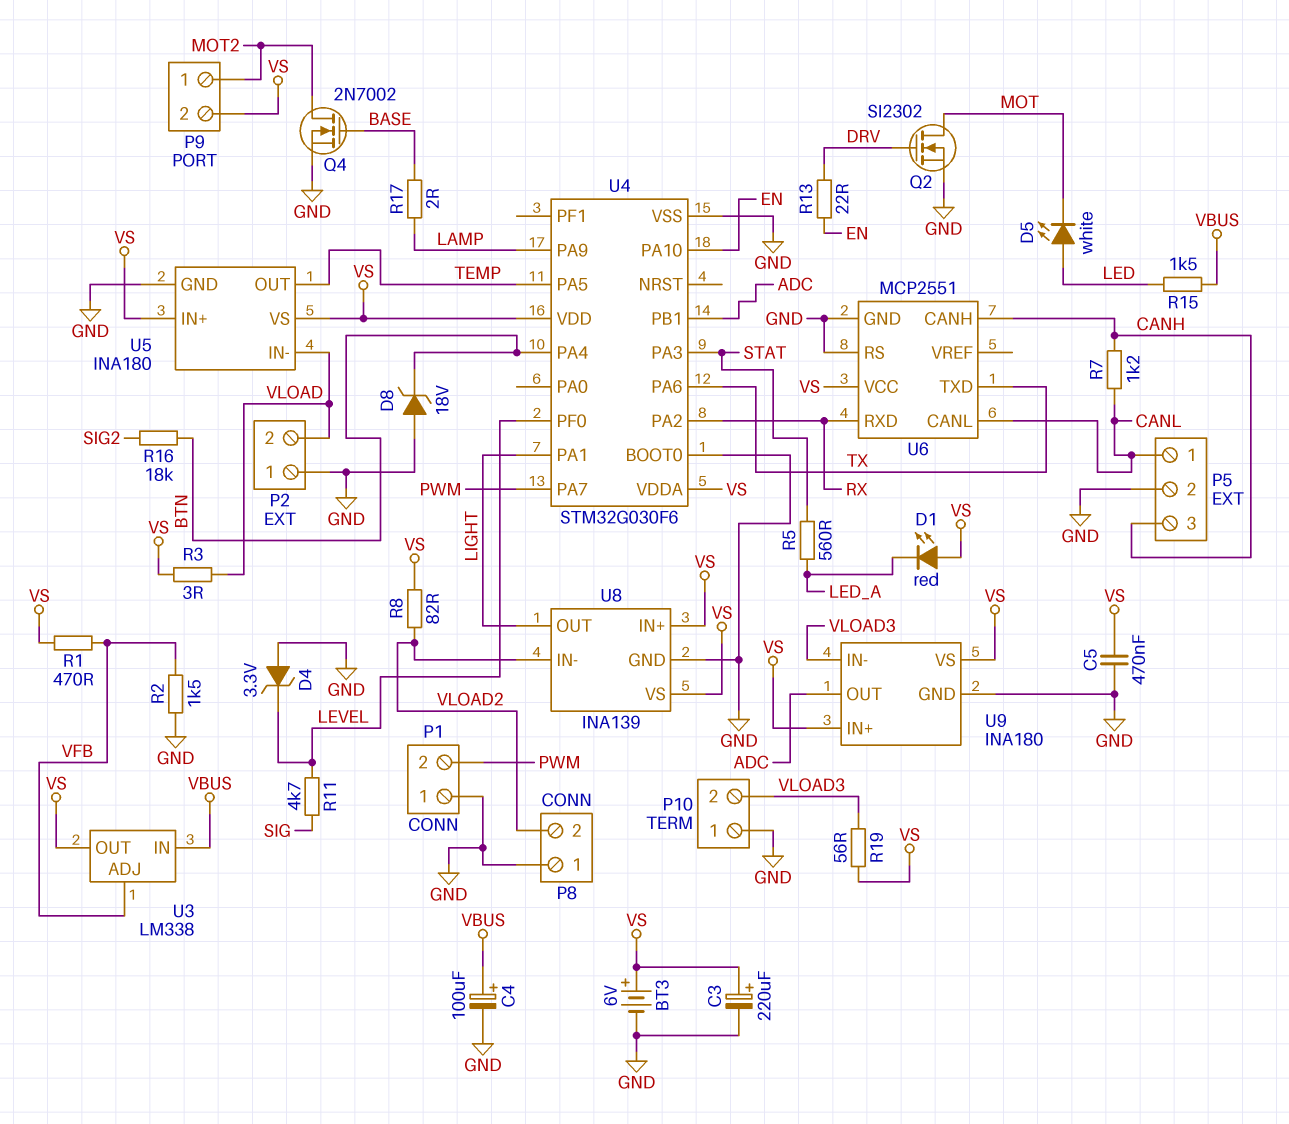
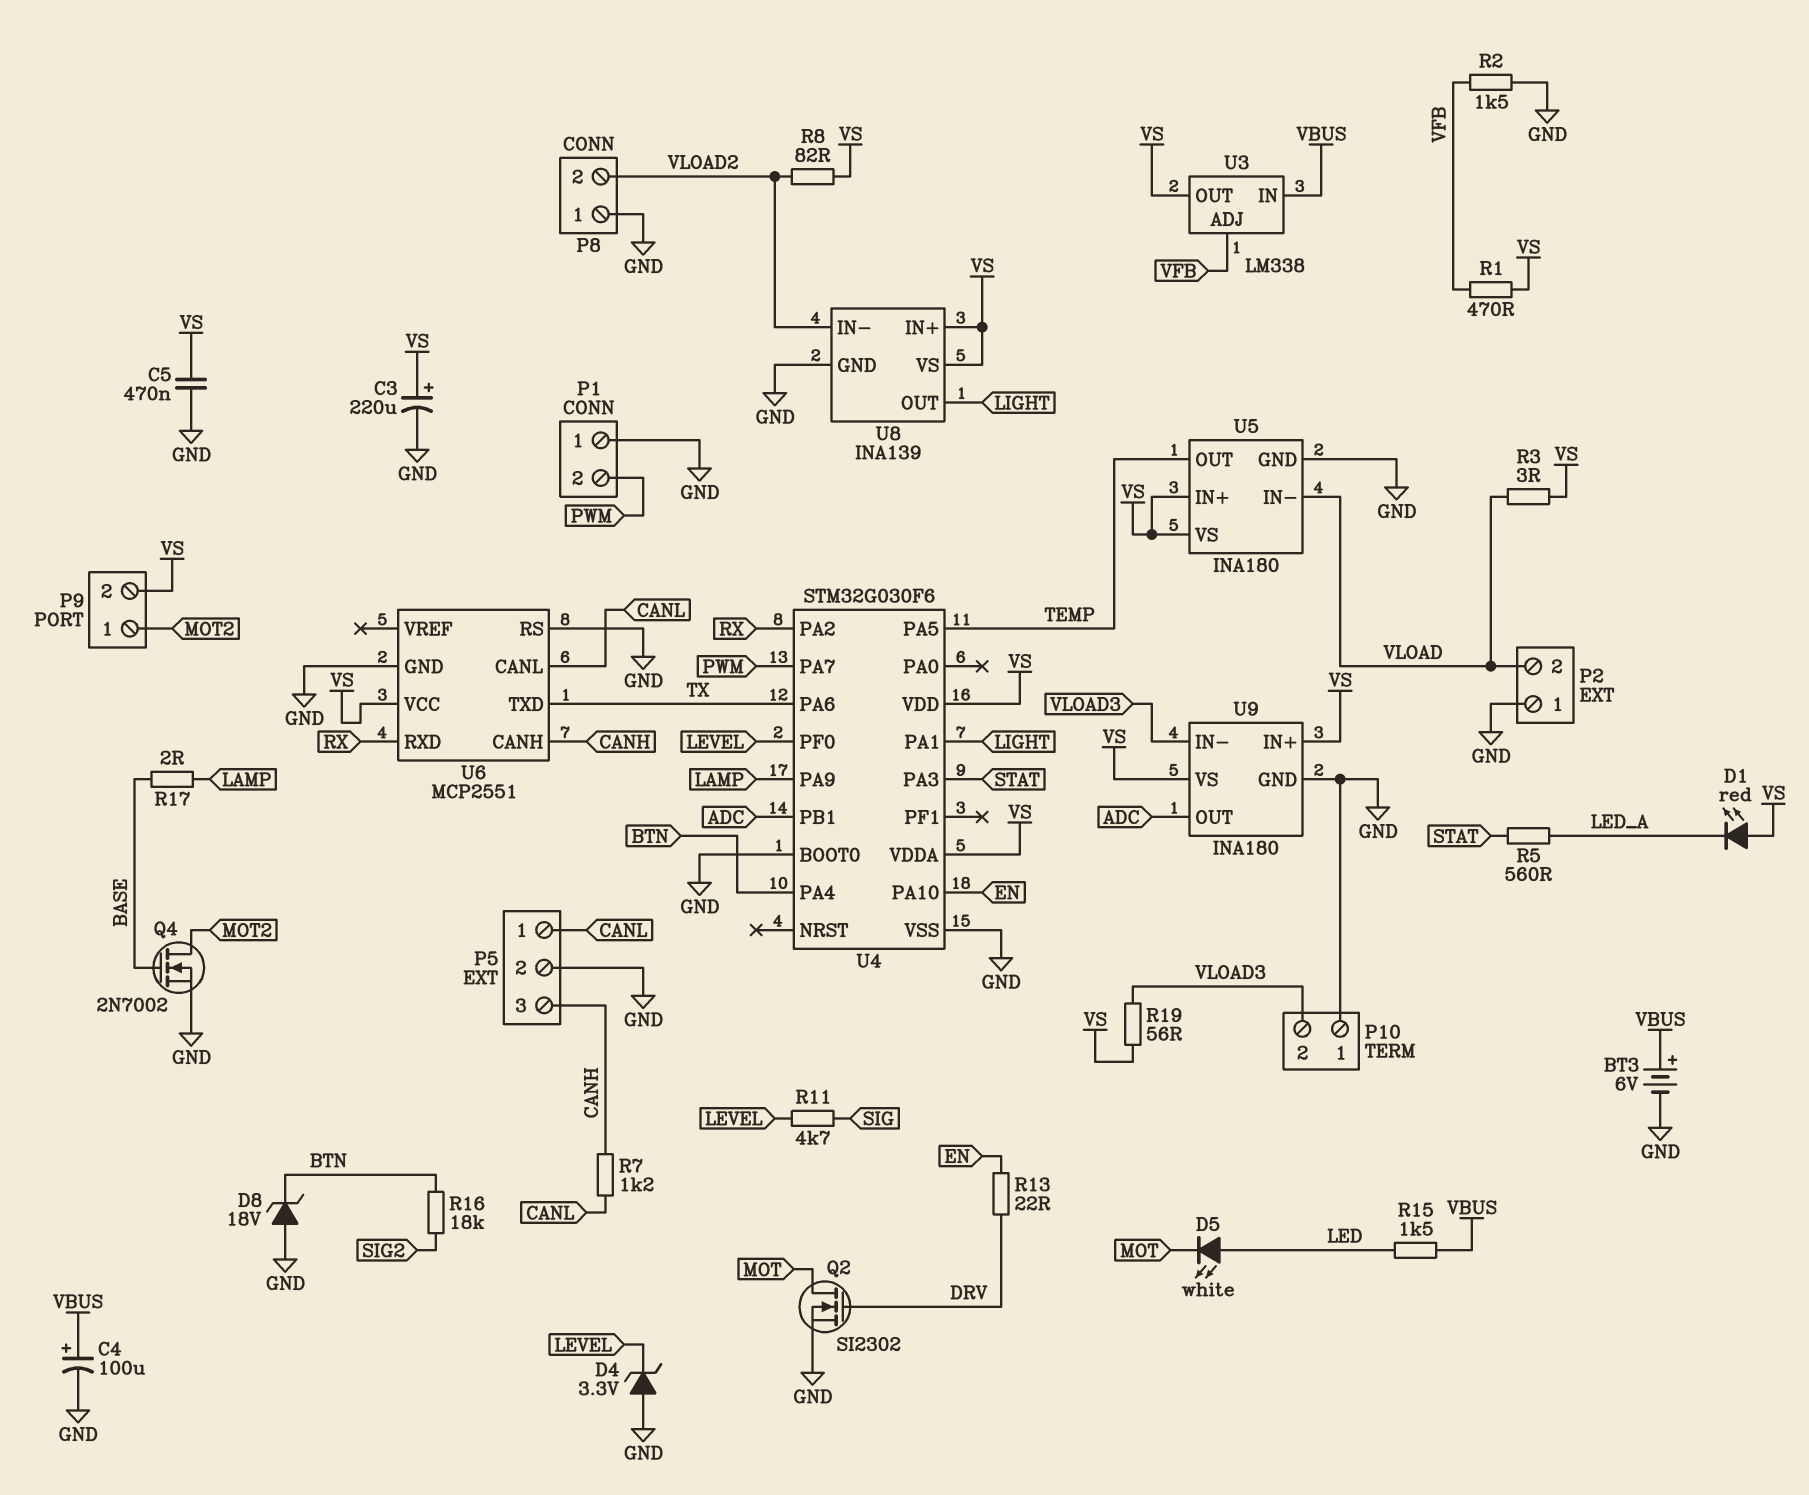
BT3: 6V (plus VS, minus GND) -> 6V (plus VBUS, minus GND)

